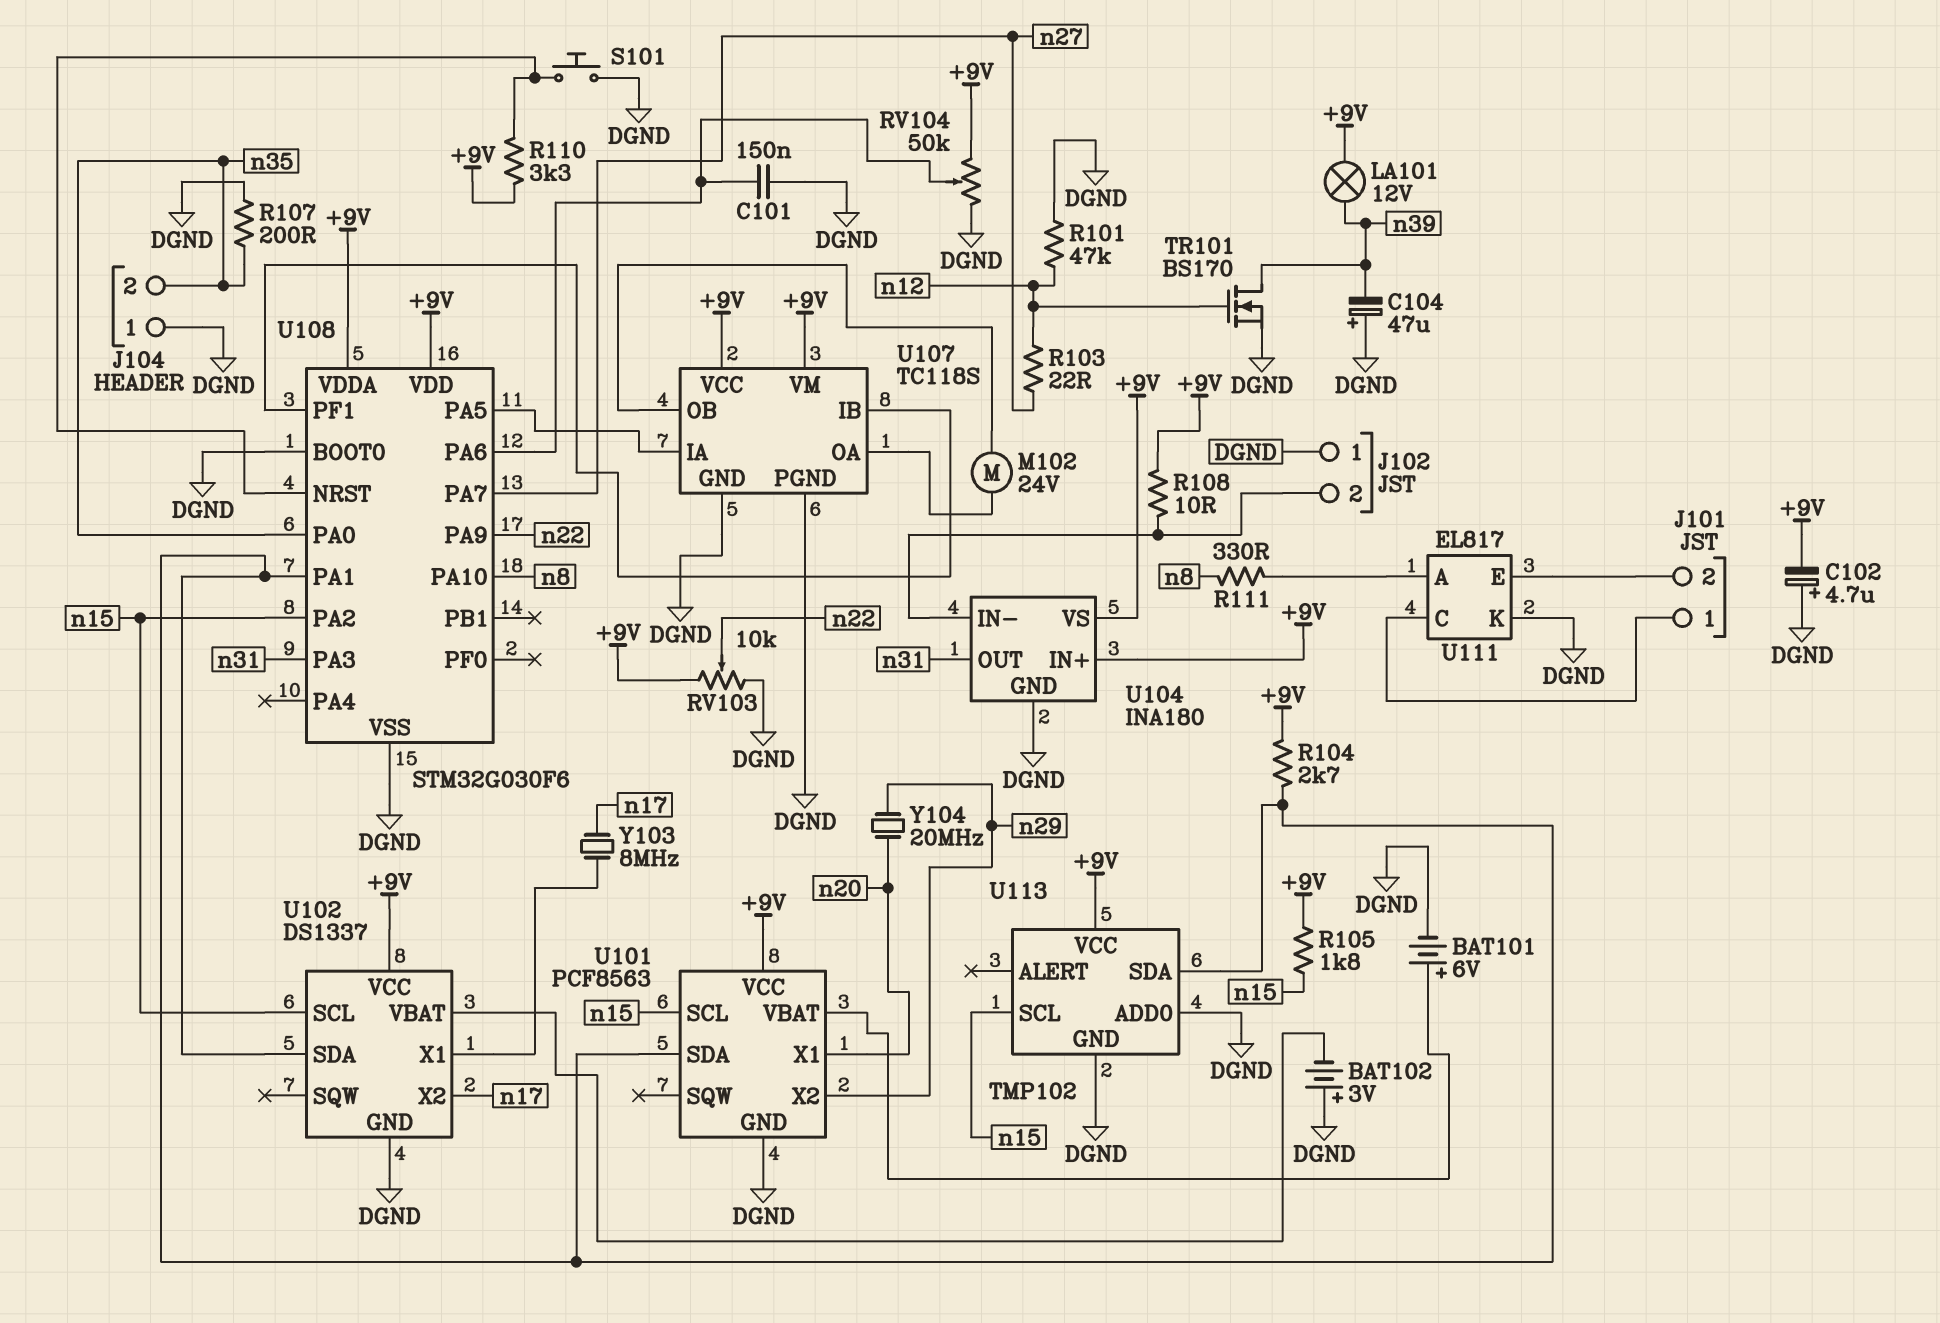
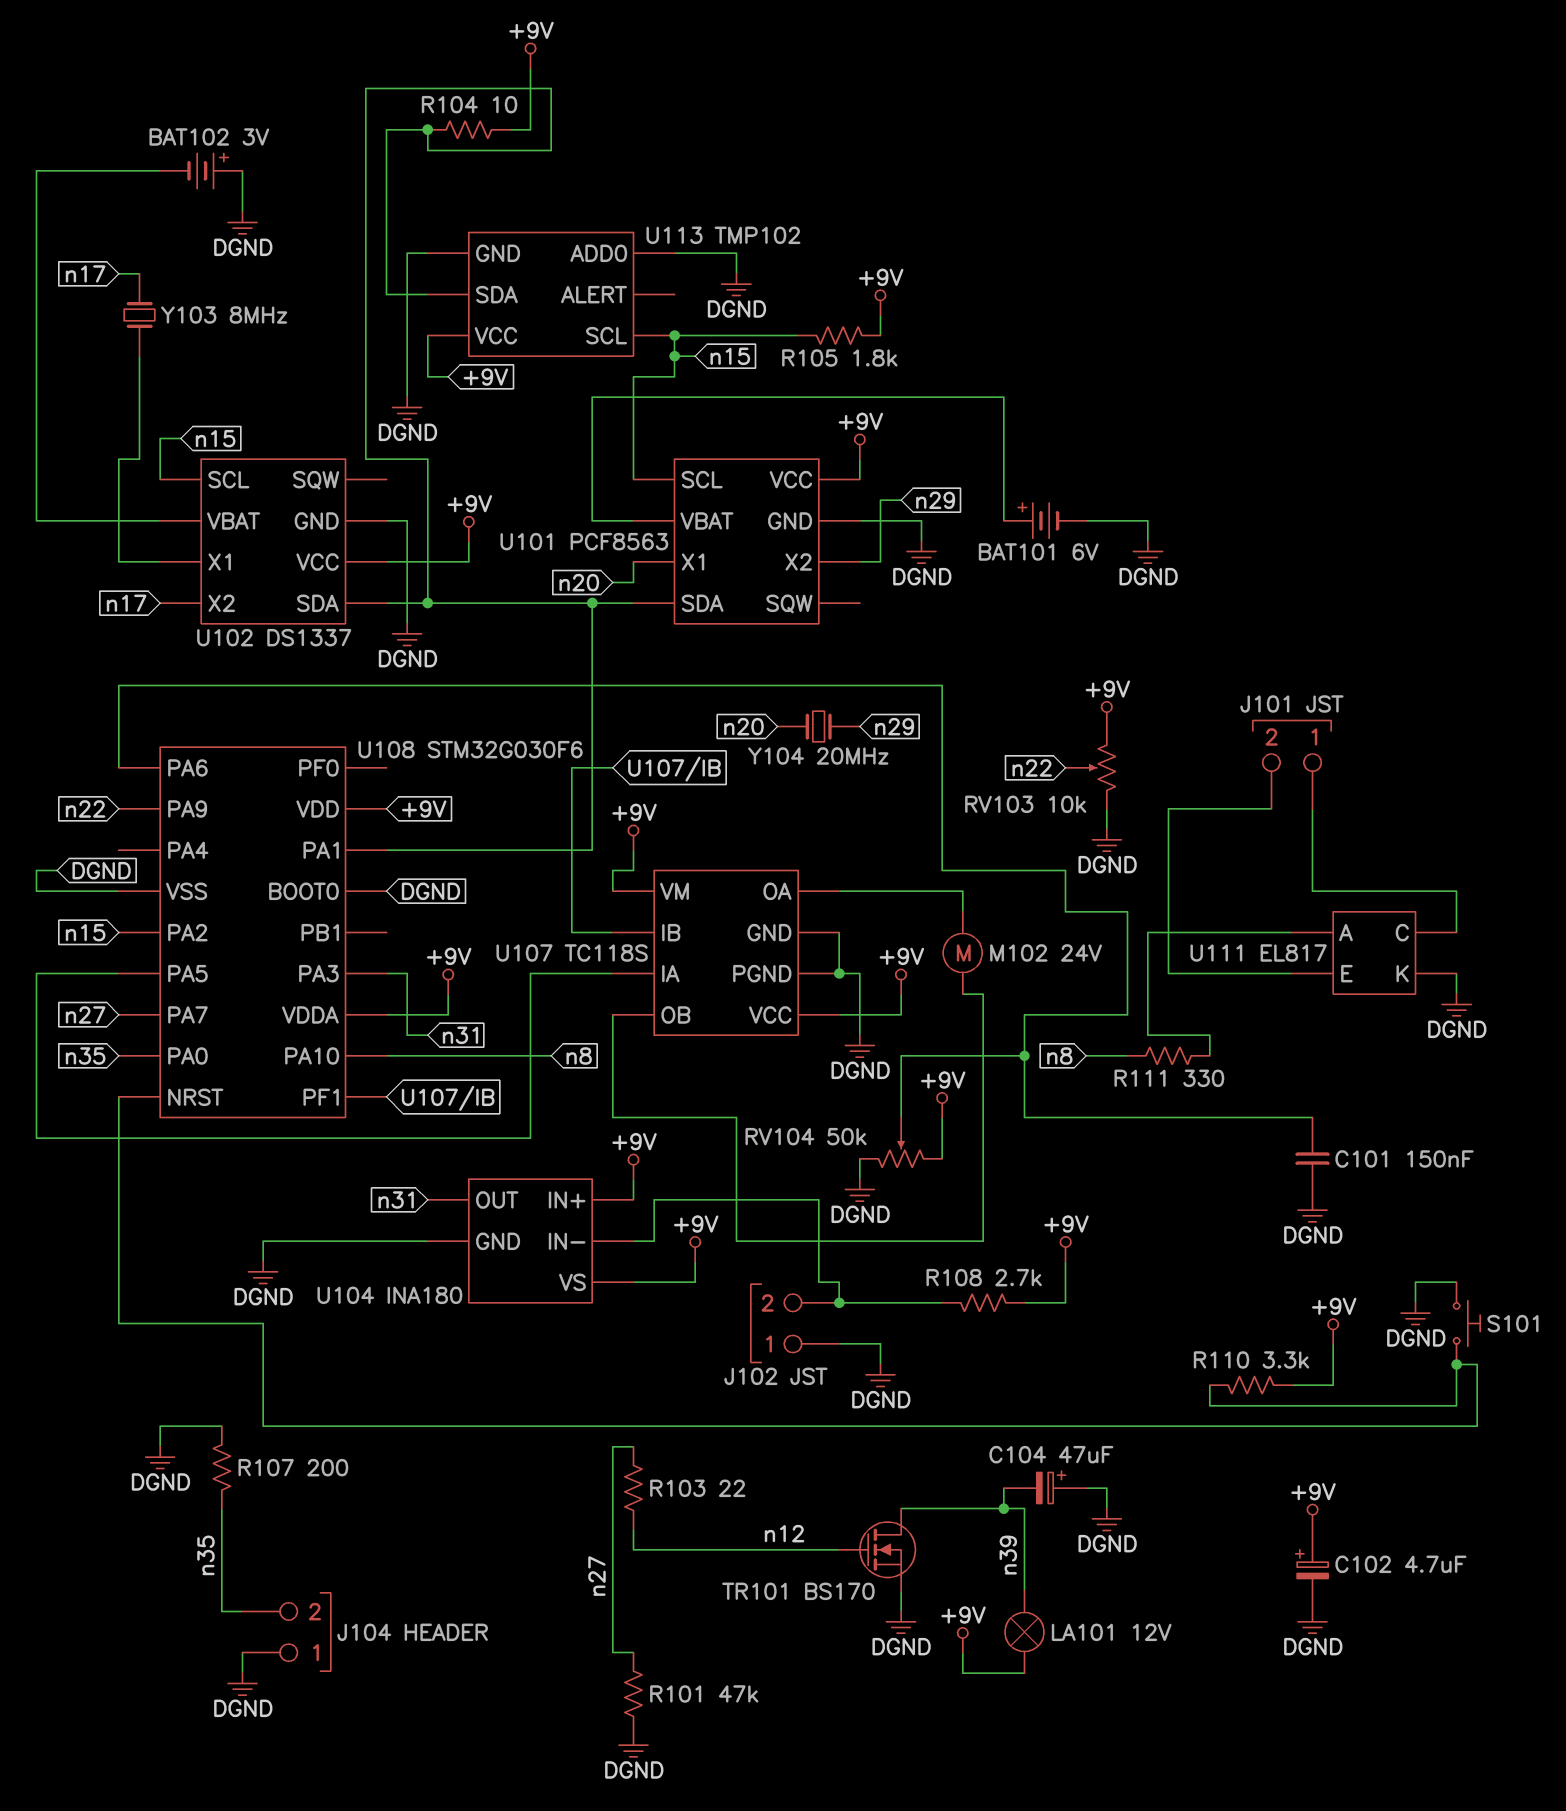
C102: 4.7uF (plus DGND, minus +9V) -> 4.7uF (plus +9V, minus DGND)
R101: 47k (DGND, n12) -> 47k (DGND, n27)
R104: 2.7k (+9V, U101/SDA) -> 10 (+9V, U101/SDA)
R108: 10 (+9V, J102/2) -> 2.7k (+9V, J102/2)

